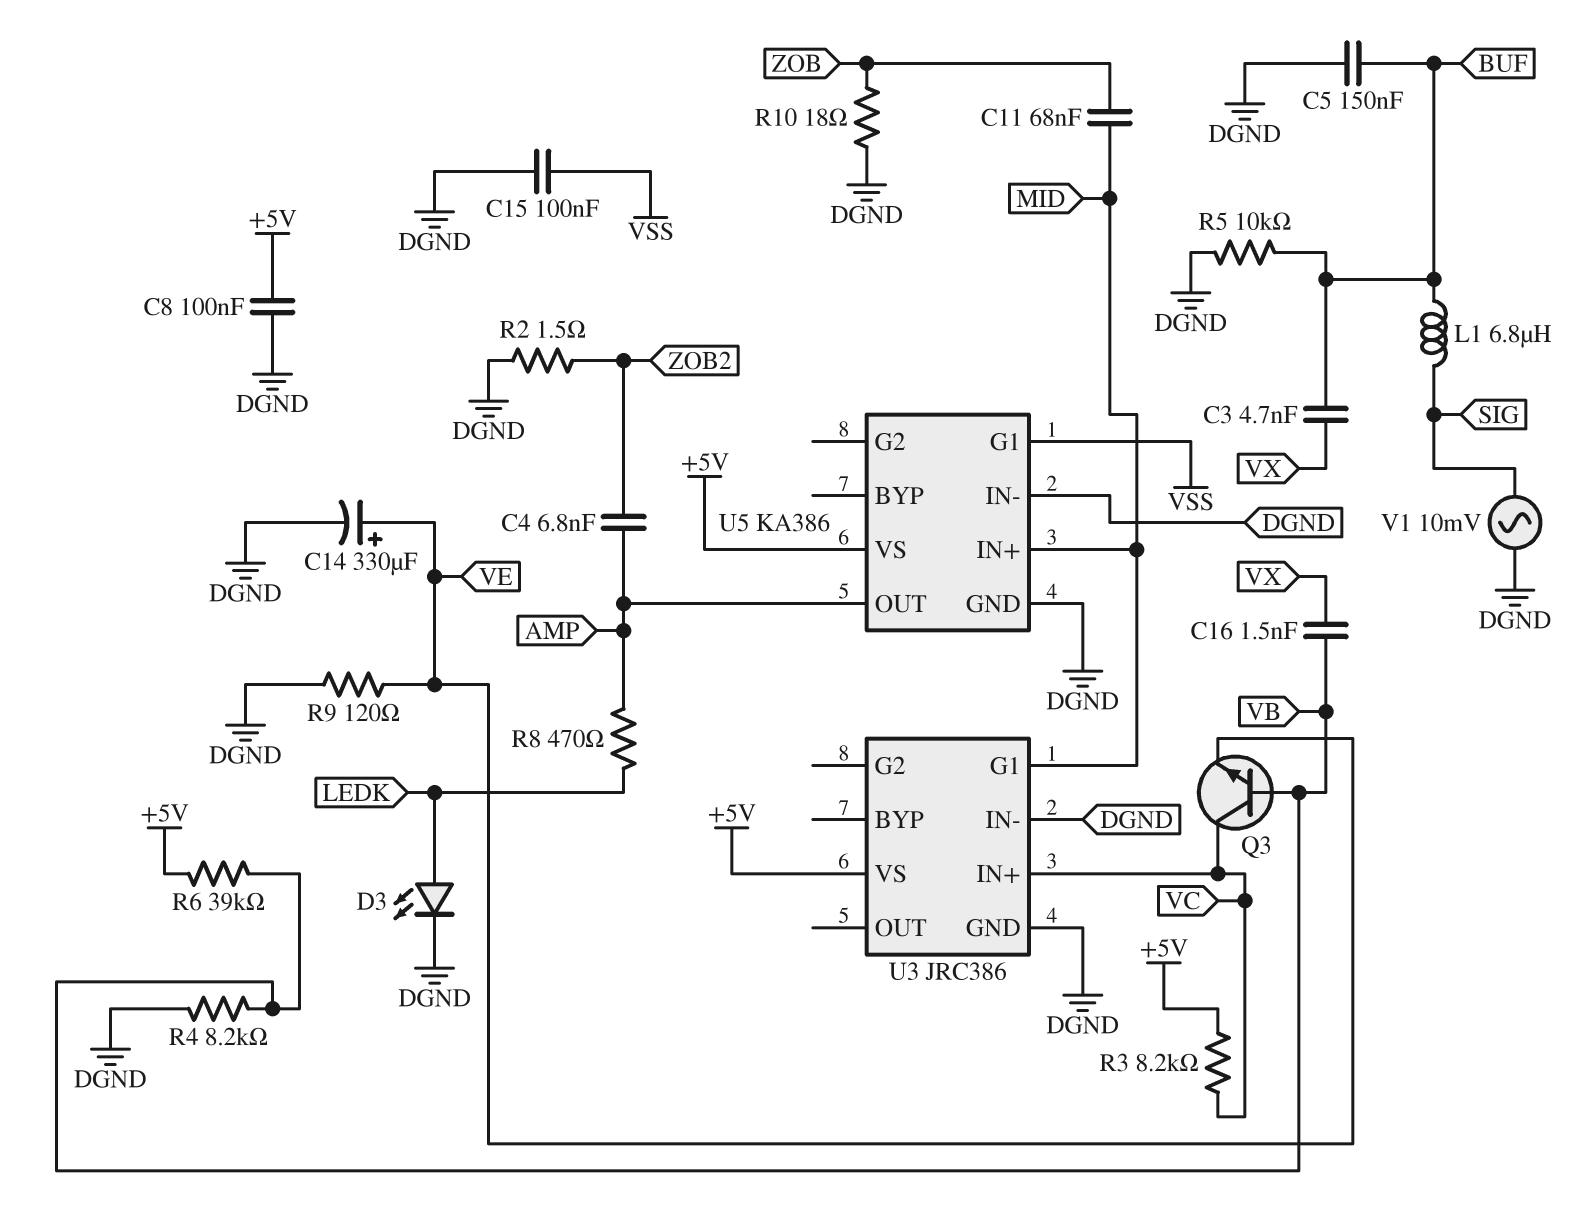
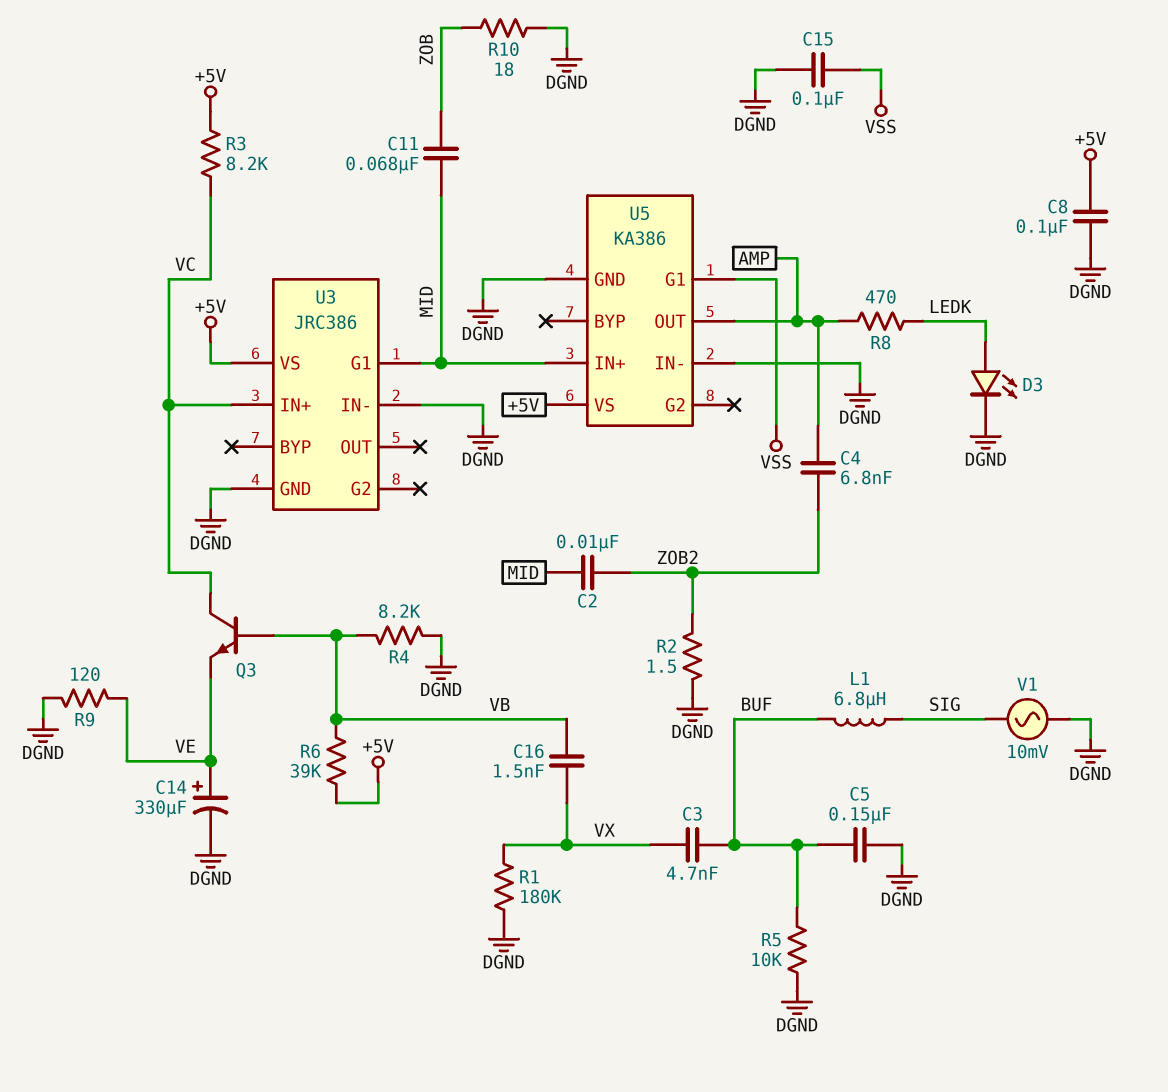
C2: none -> 10nF (MID, ZOB2)
R1: none -> 180k (DGND, VX)

